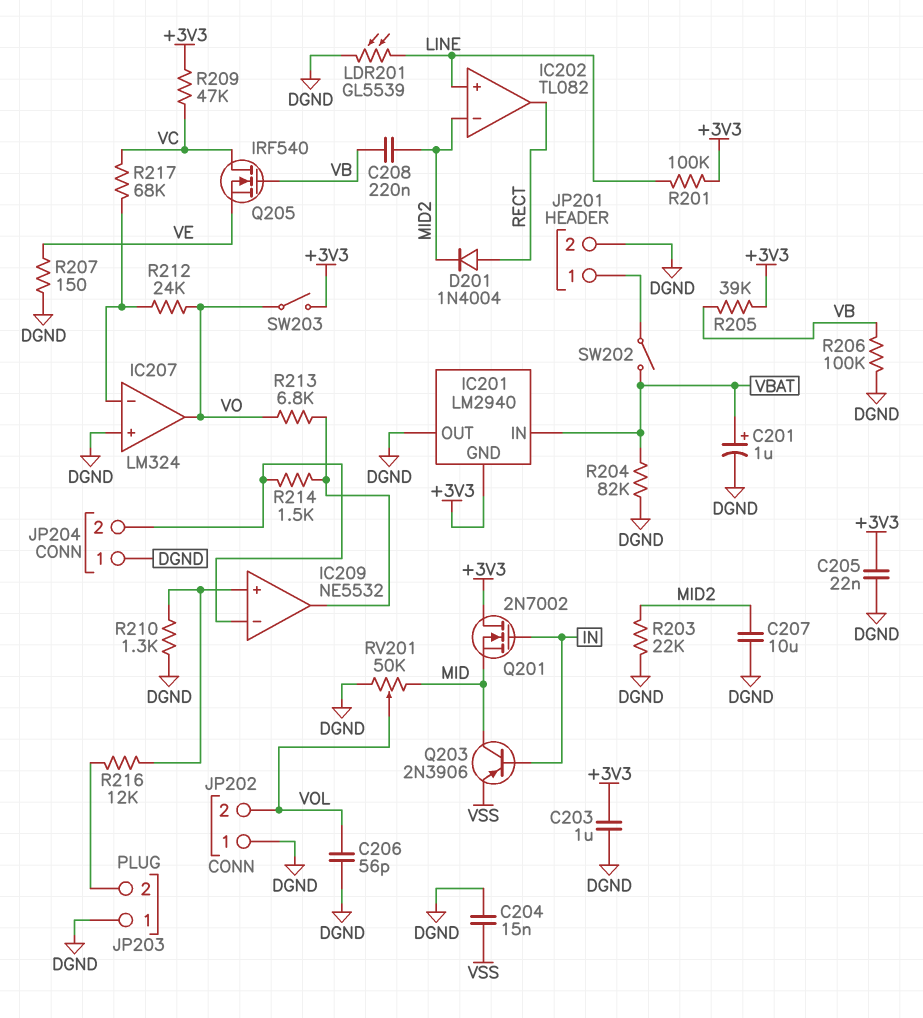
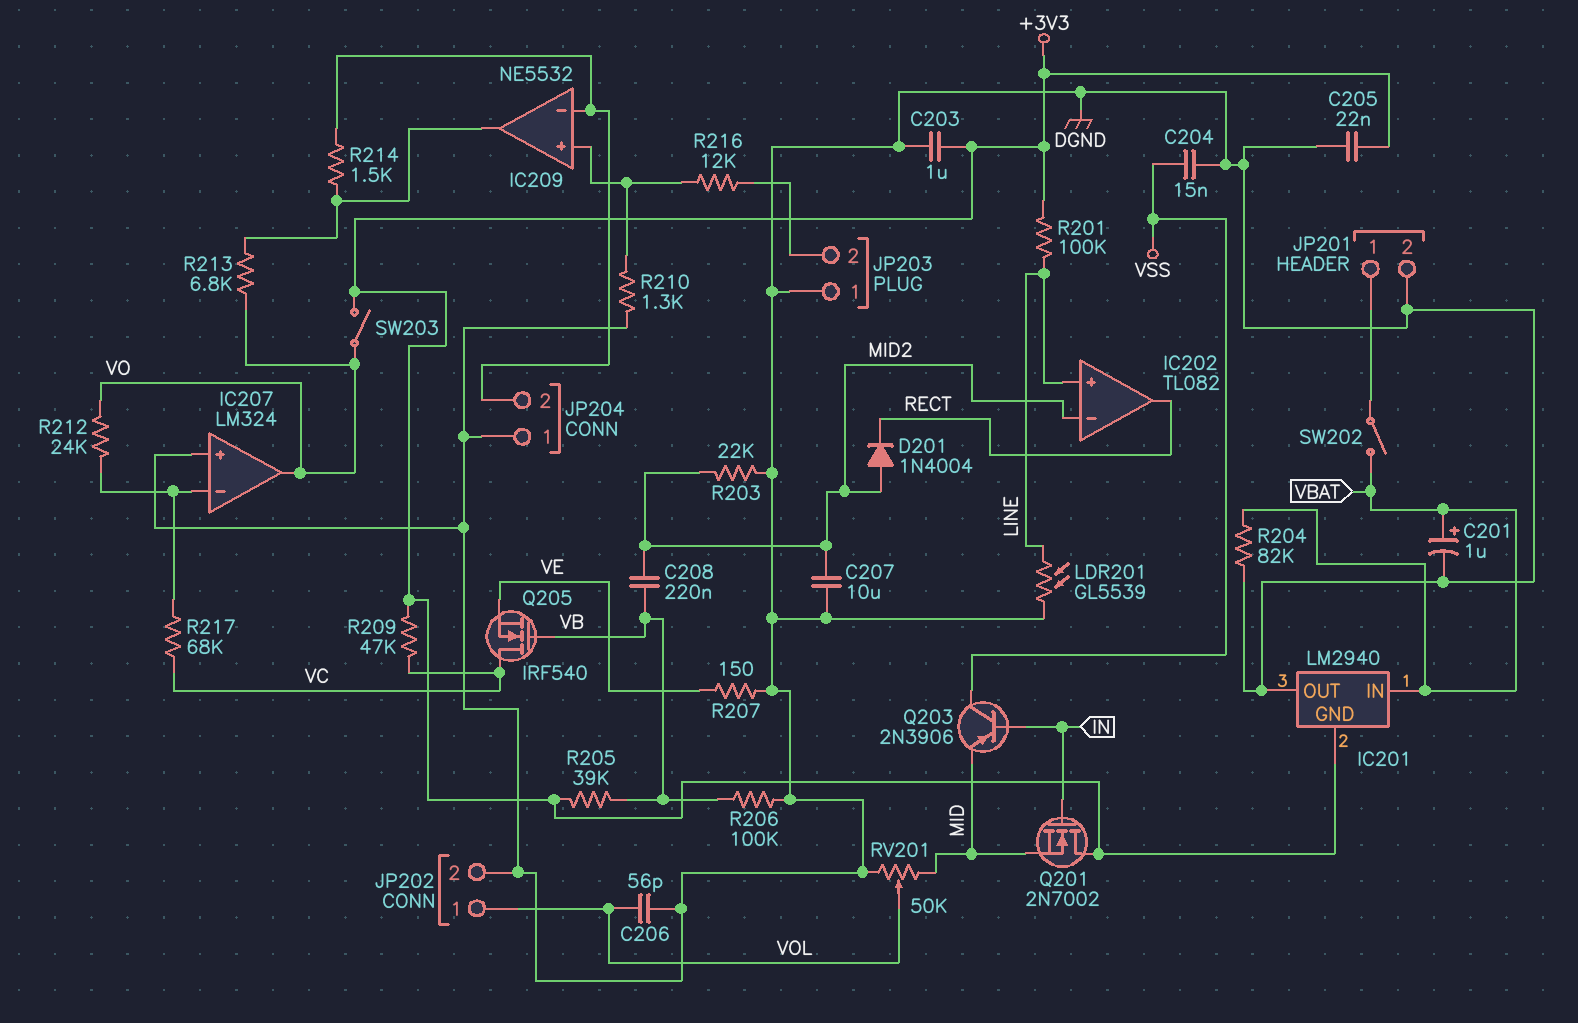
D201: diode 1N4004 (A RECT, K MID2) -> diode 1N4004 (A MID2, K RECT)
JP202 pin 1: DGND -> VOL
JP202 pin 2: VOL -> DGND
Q203: PNP 2N3906 (B IN, C MID, E VSS) -> PNP 2N3906 (B IN, C VSS, E MID)

